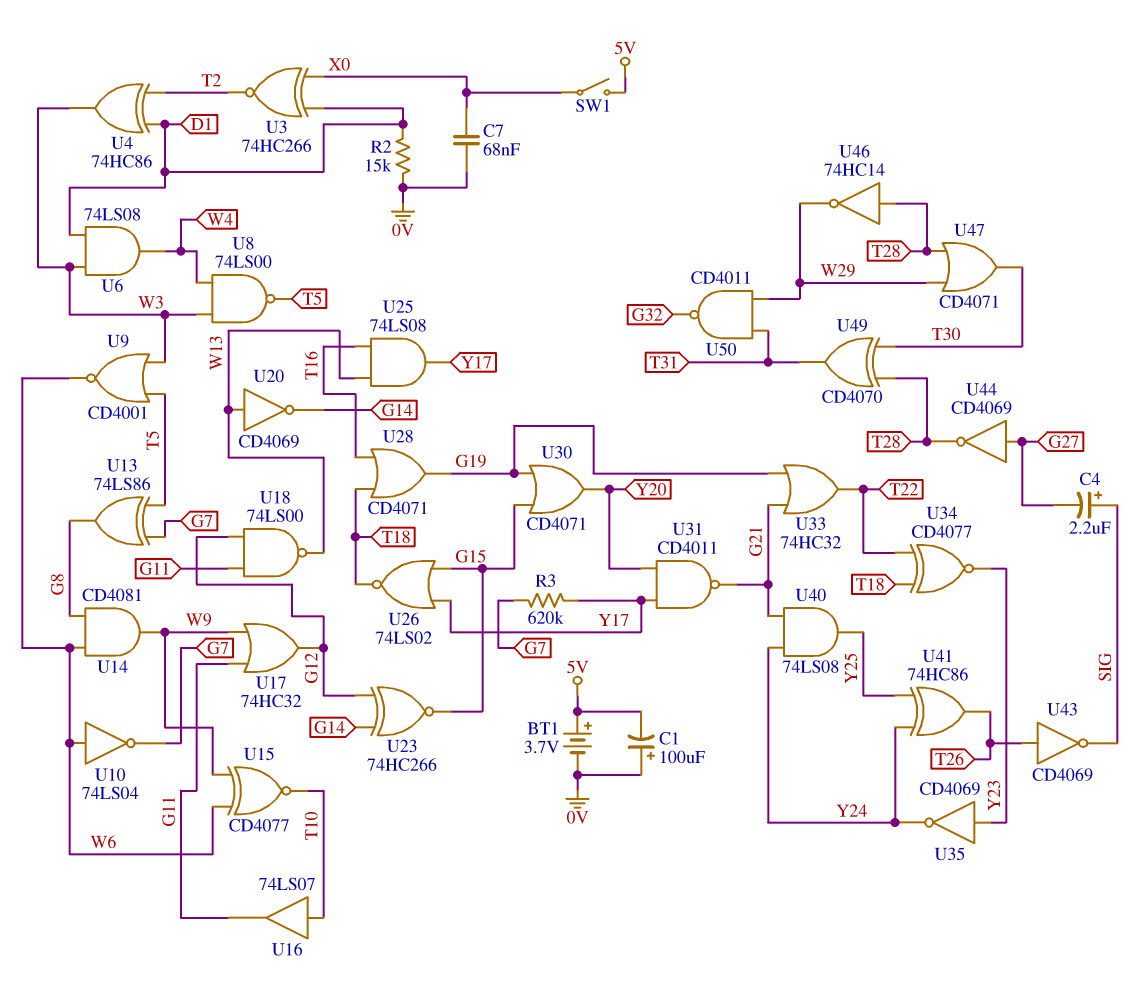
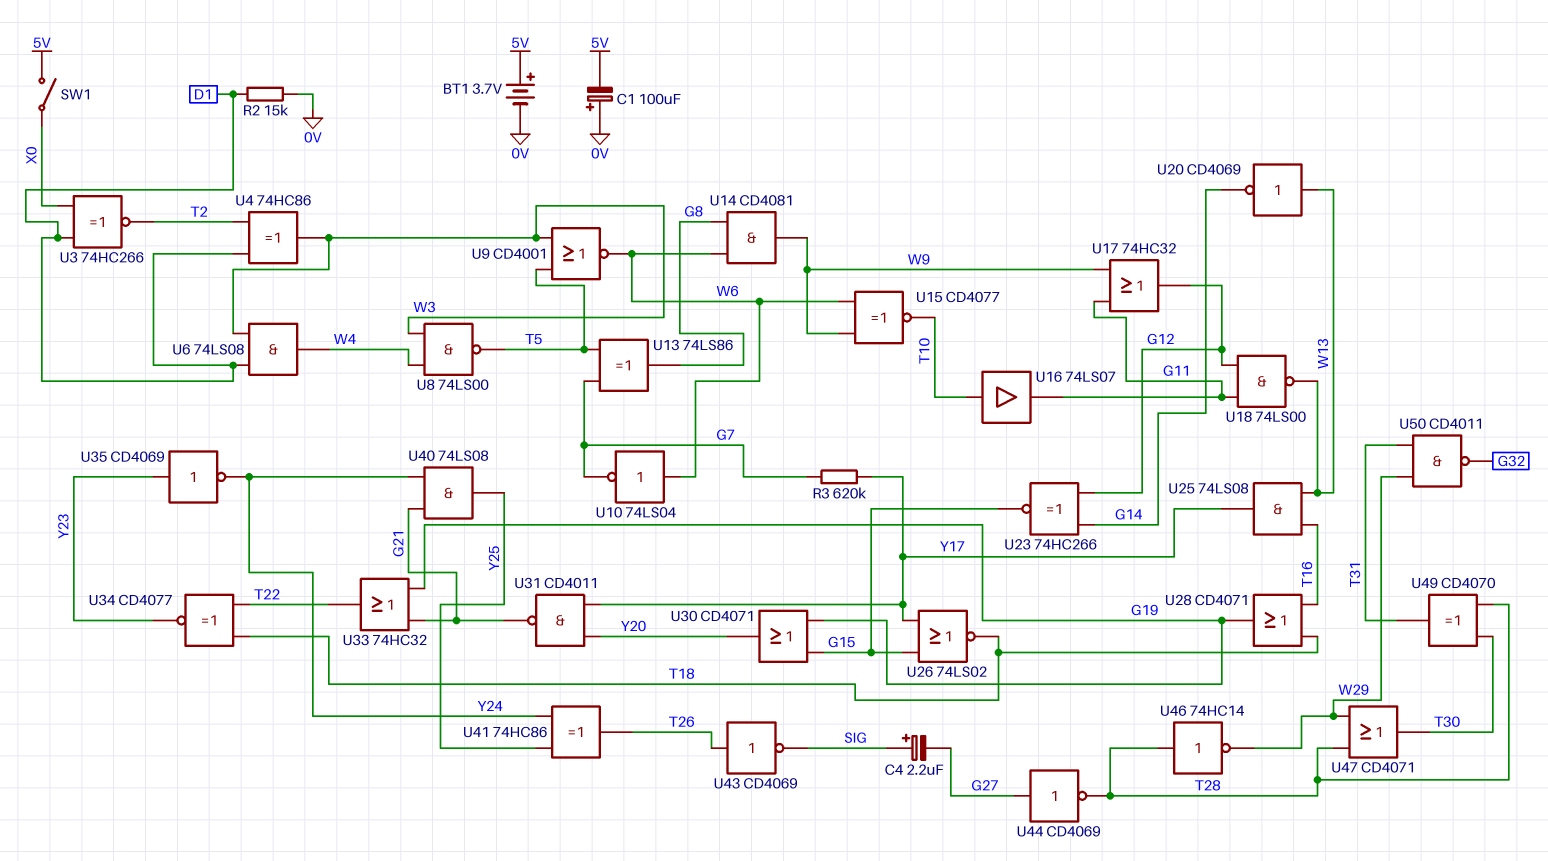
C7: 68nF (0V, X0) -> none

